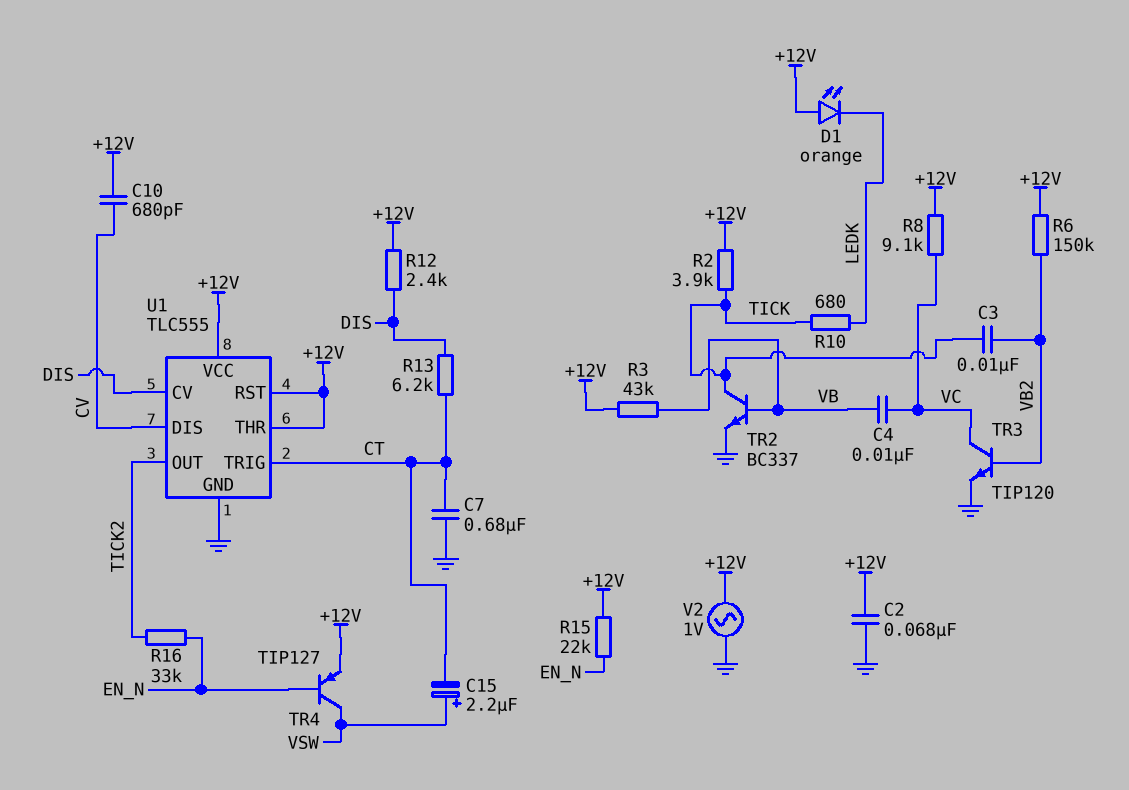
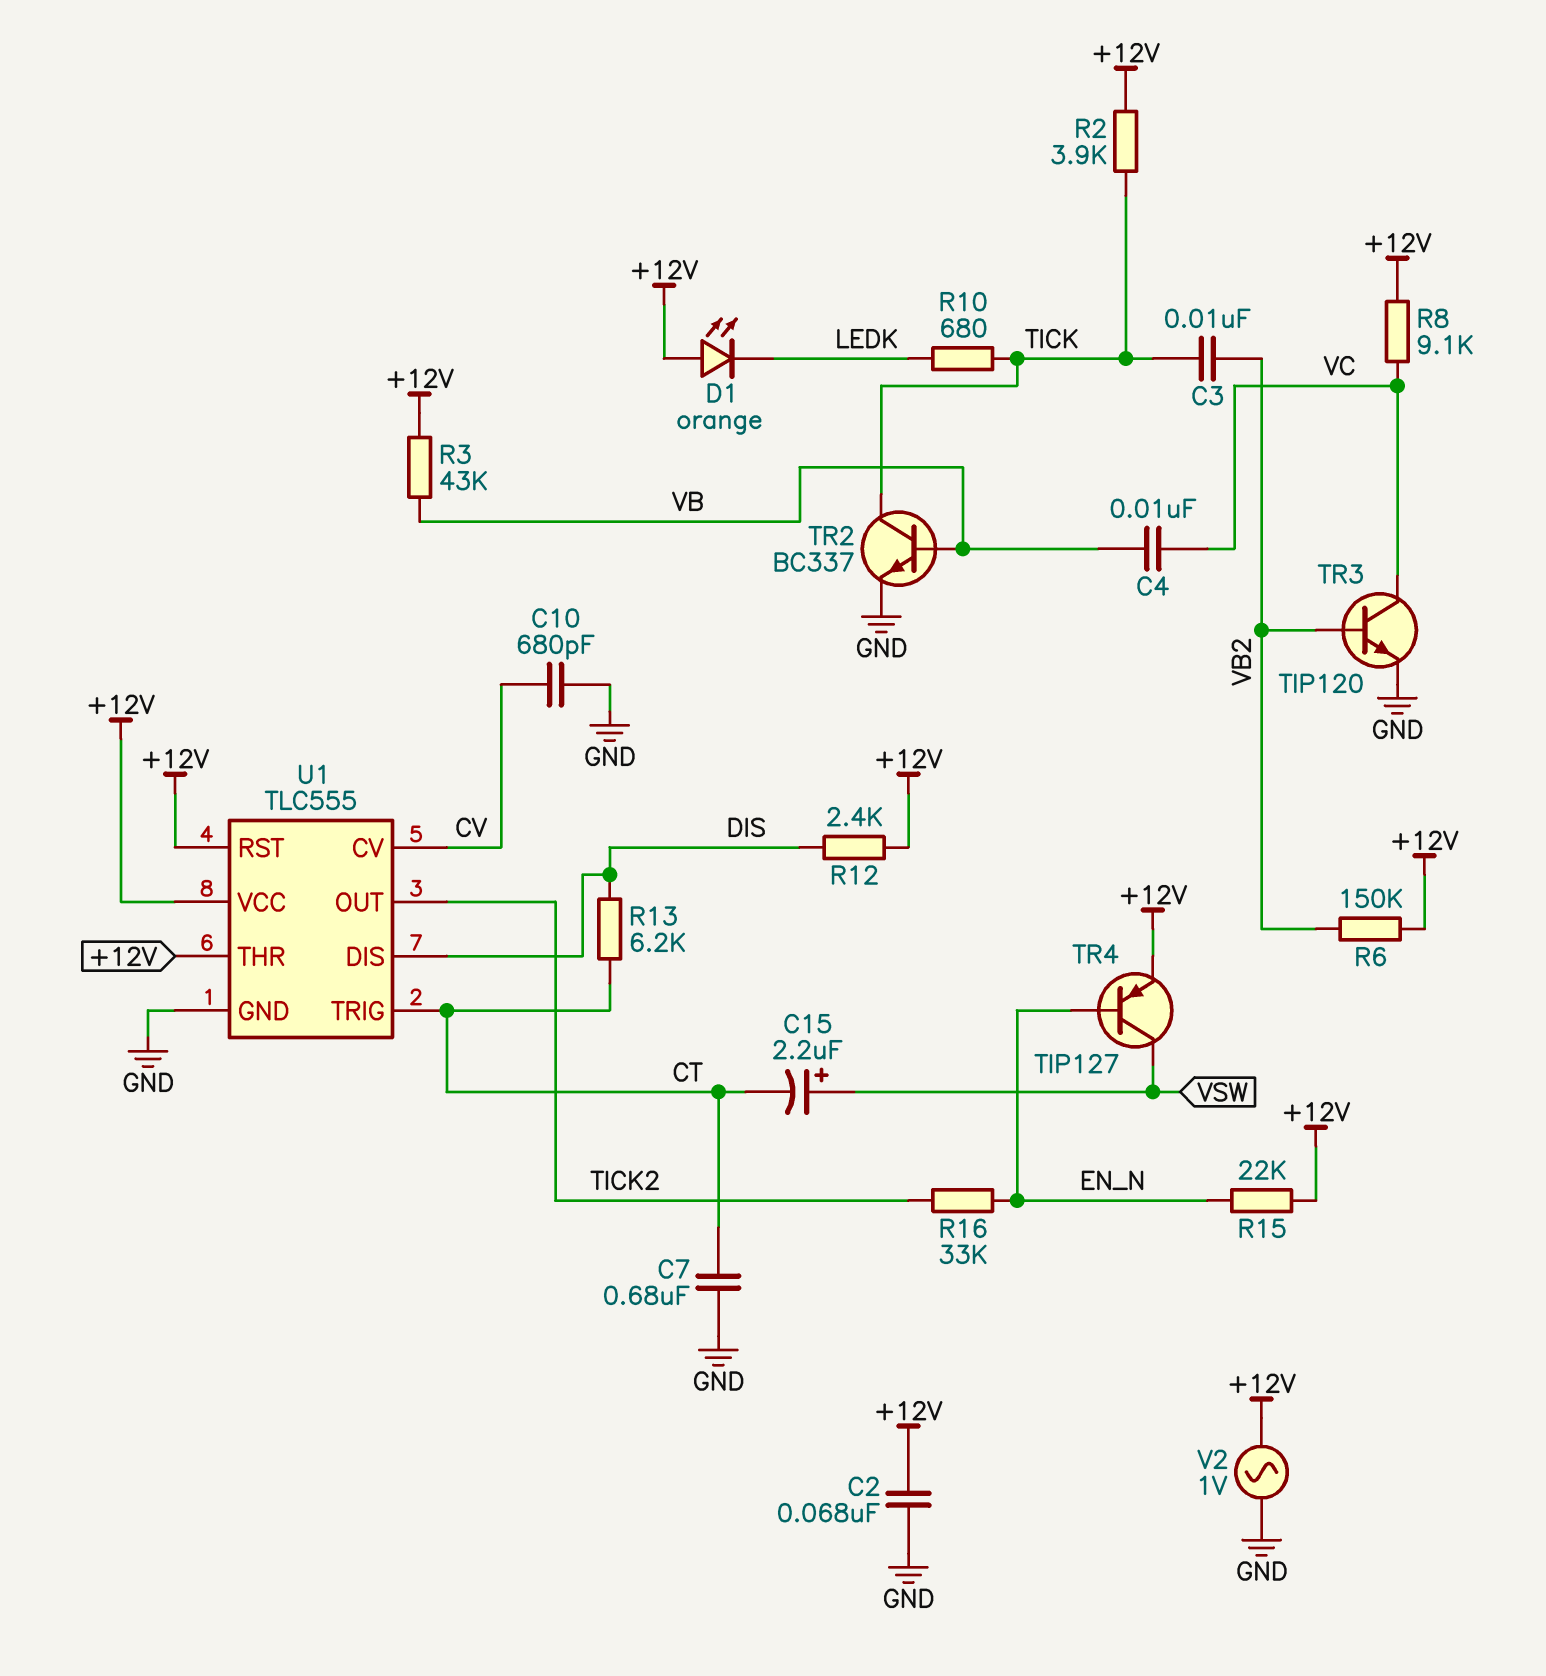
C10: 680pF (+12V, CV) -> 680pF (CV, GND)
U1 pin CV: DIS -> CV
U1 pin DIS: CV -> DIS

